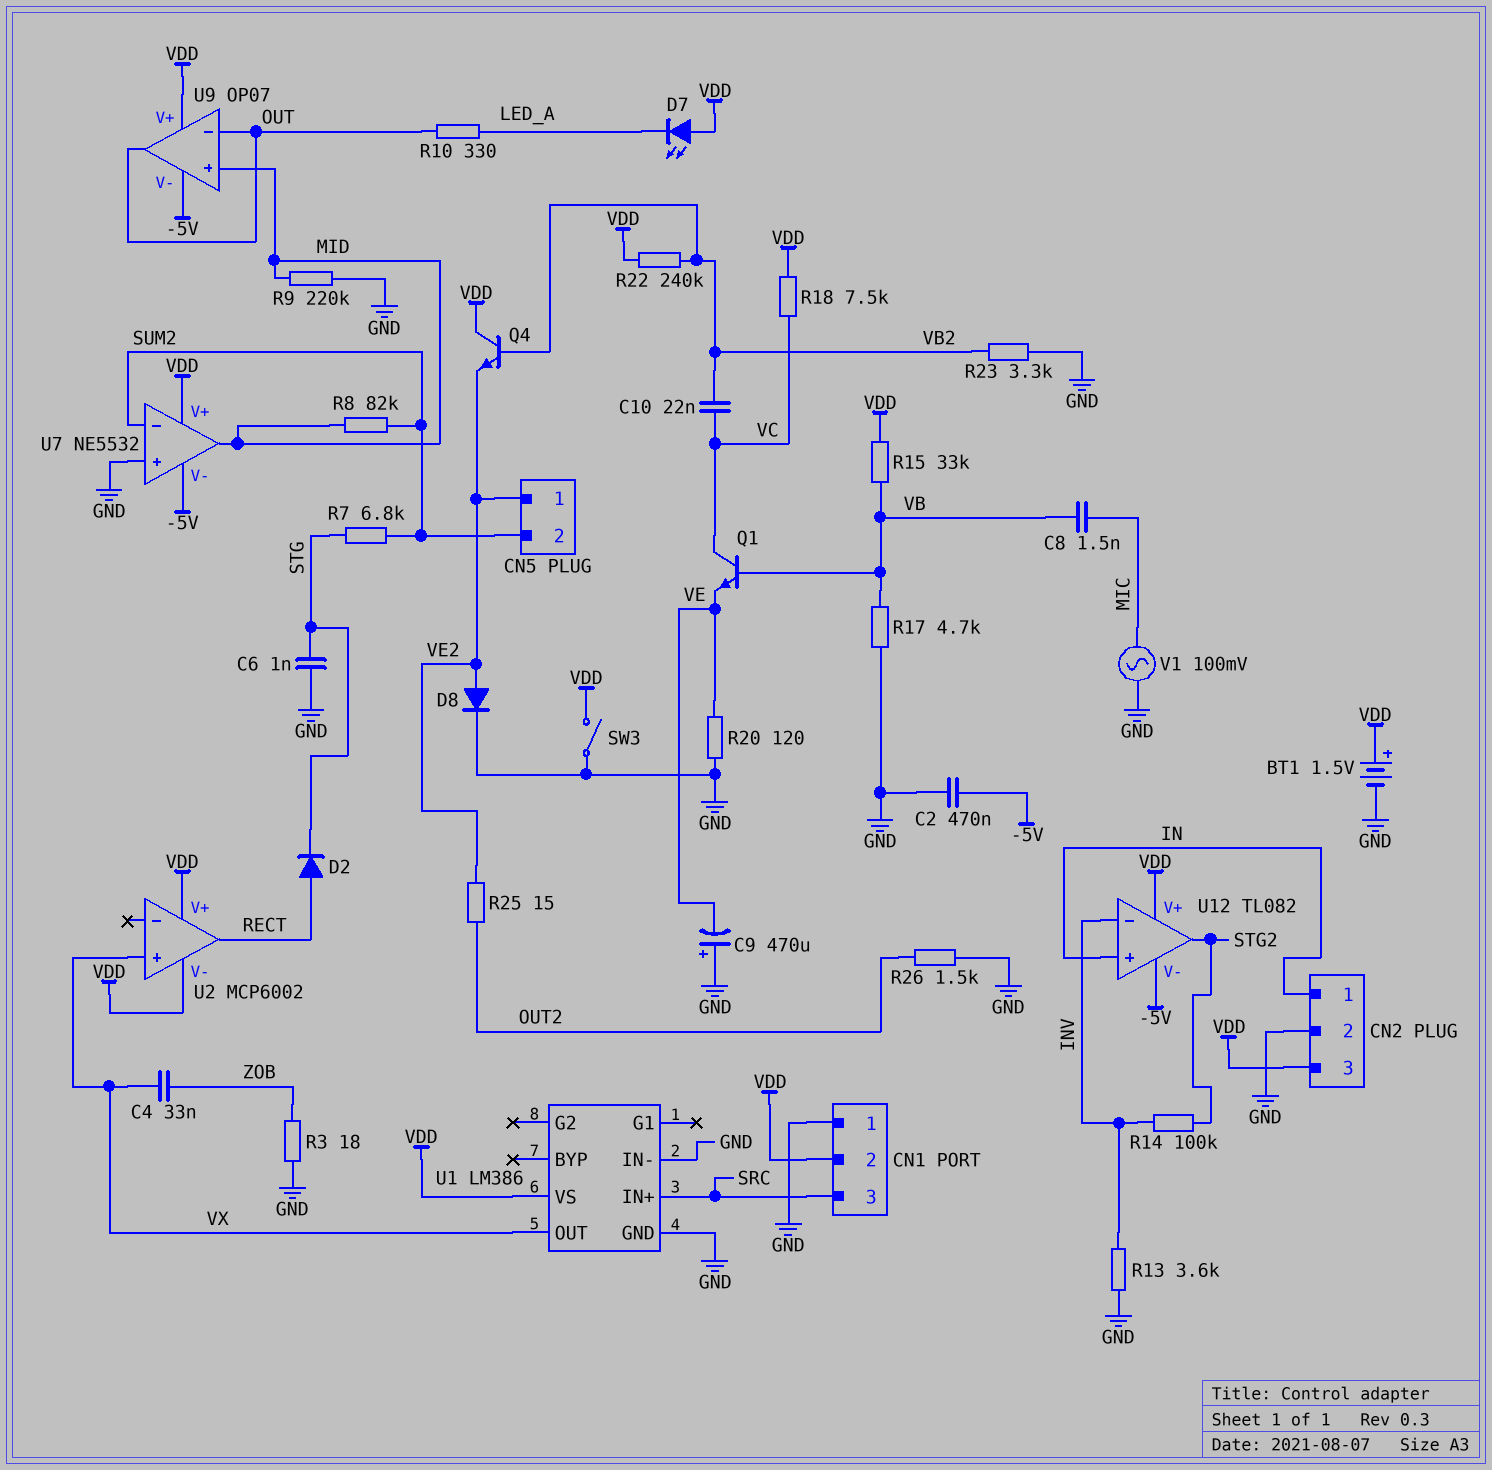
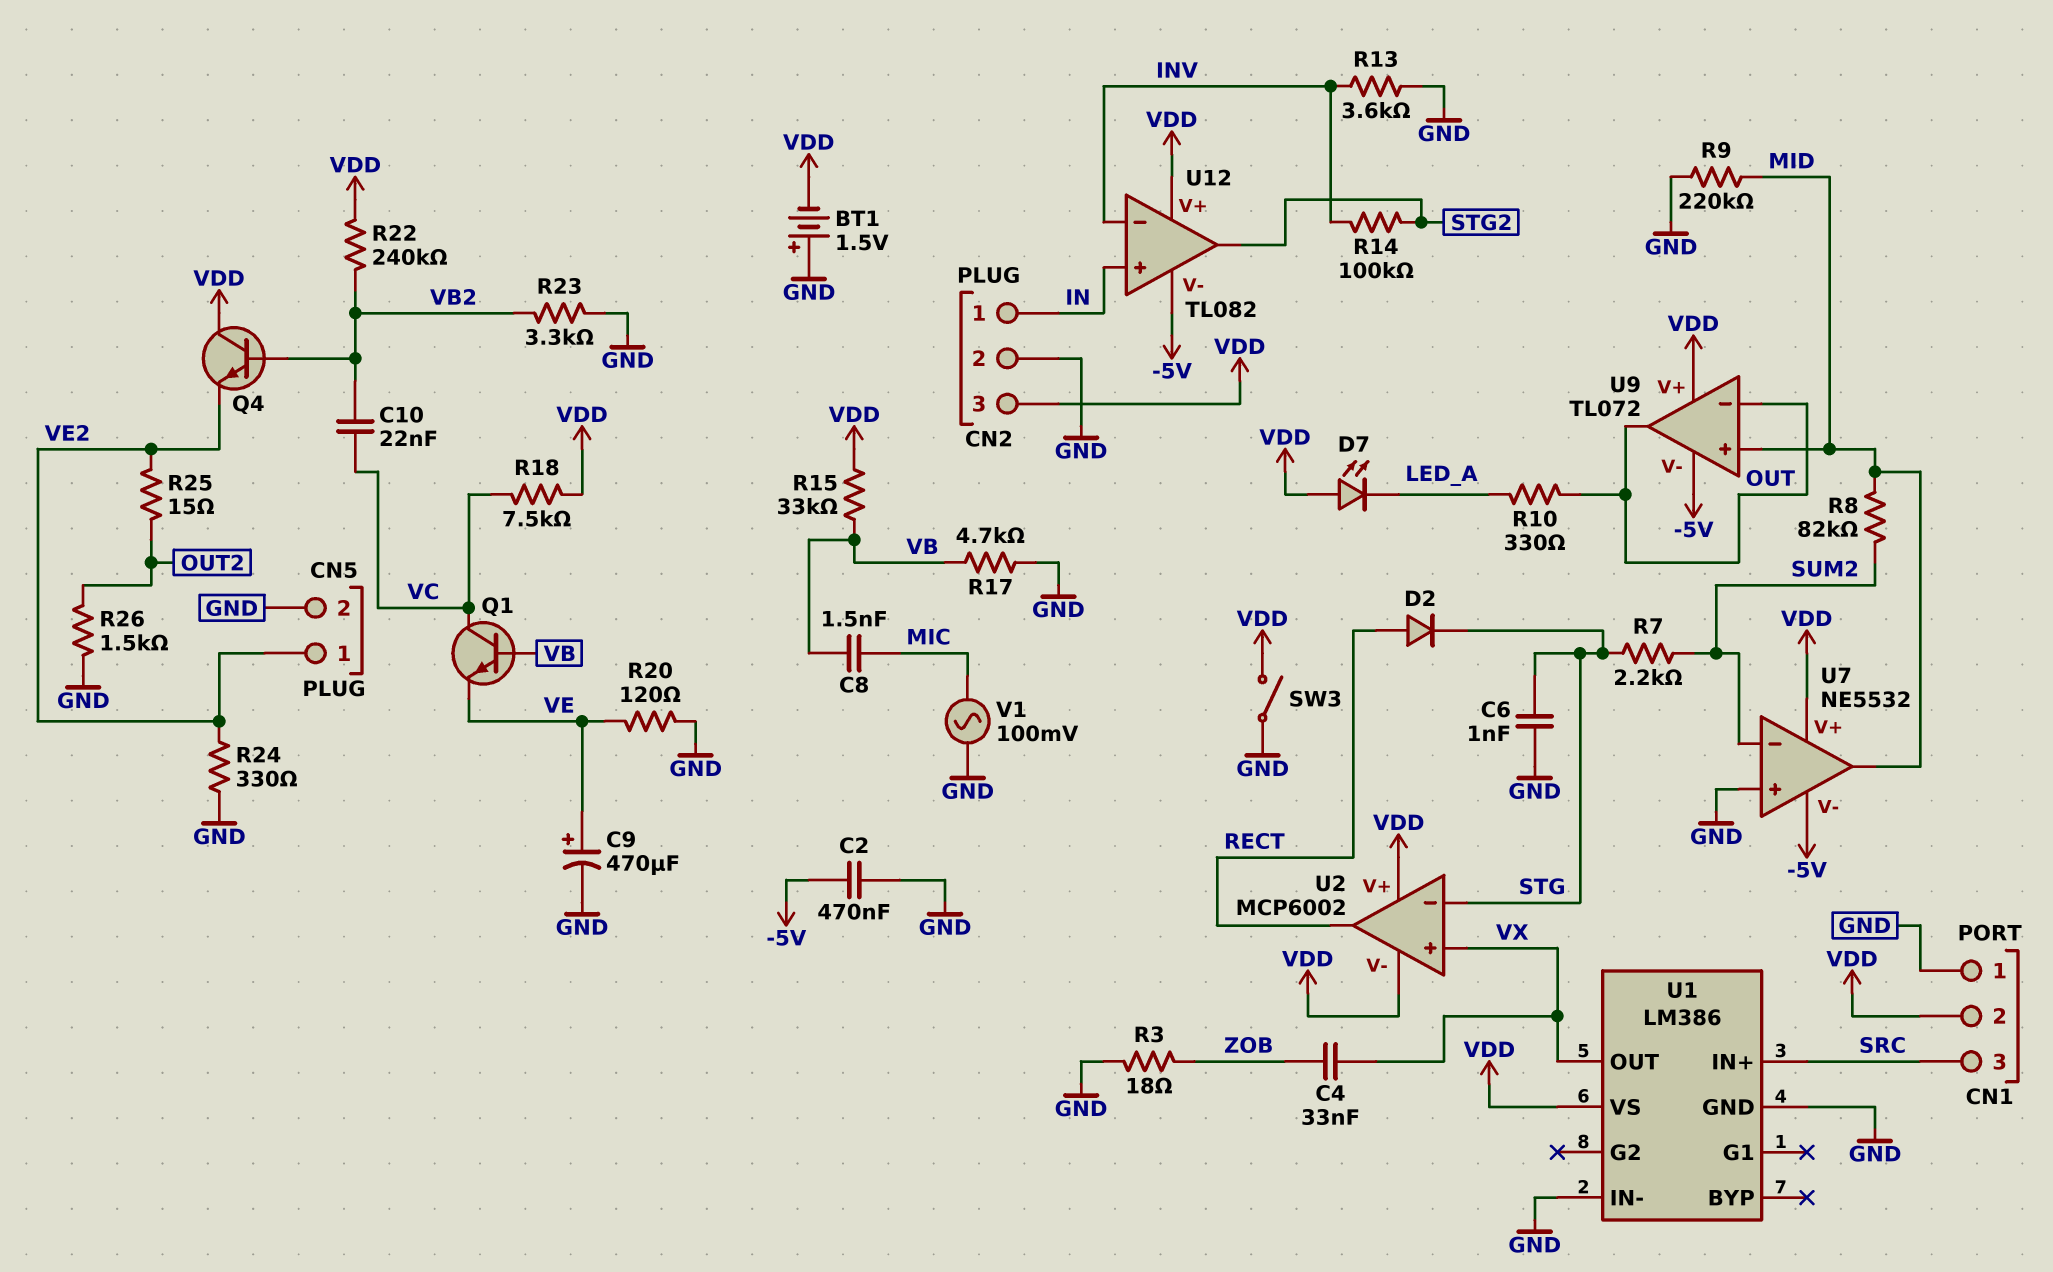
BT1: 1.5V (plus VDD, minus GND) -> 1.5V (plus GND, minus VDD)
C9: 470uF (plus GND, minus VE) -> 470uF (plus VE, minus GND)
CN5 pin 2: SUM2 -> GND
D8: diode (A VE2, K GND) -> none
R7: 6.8k (STG, SUM2) -> 2.2k (STG, SUM2)
R24: none -> 330 (GND, VE2)
U2 pin in-: none -> STG
U9: OP07 -> TL072

